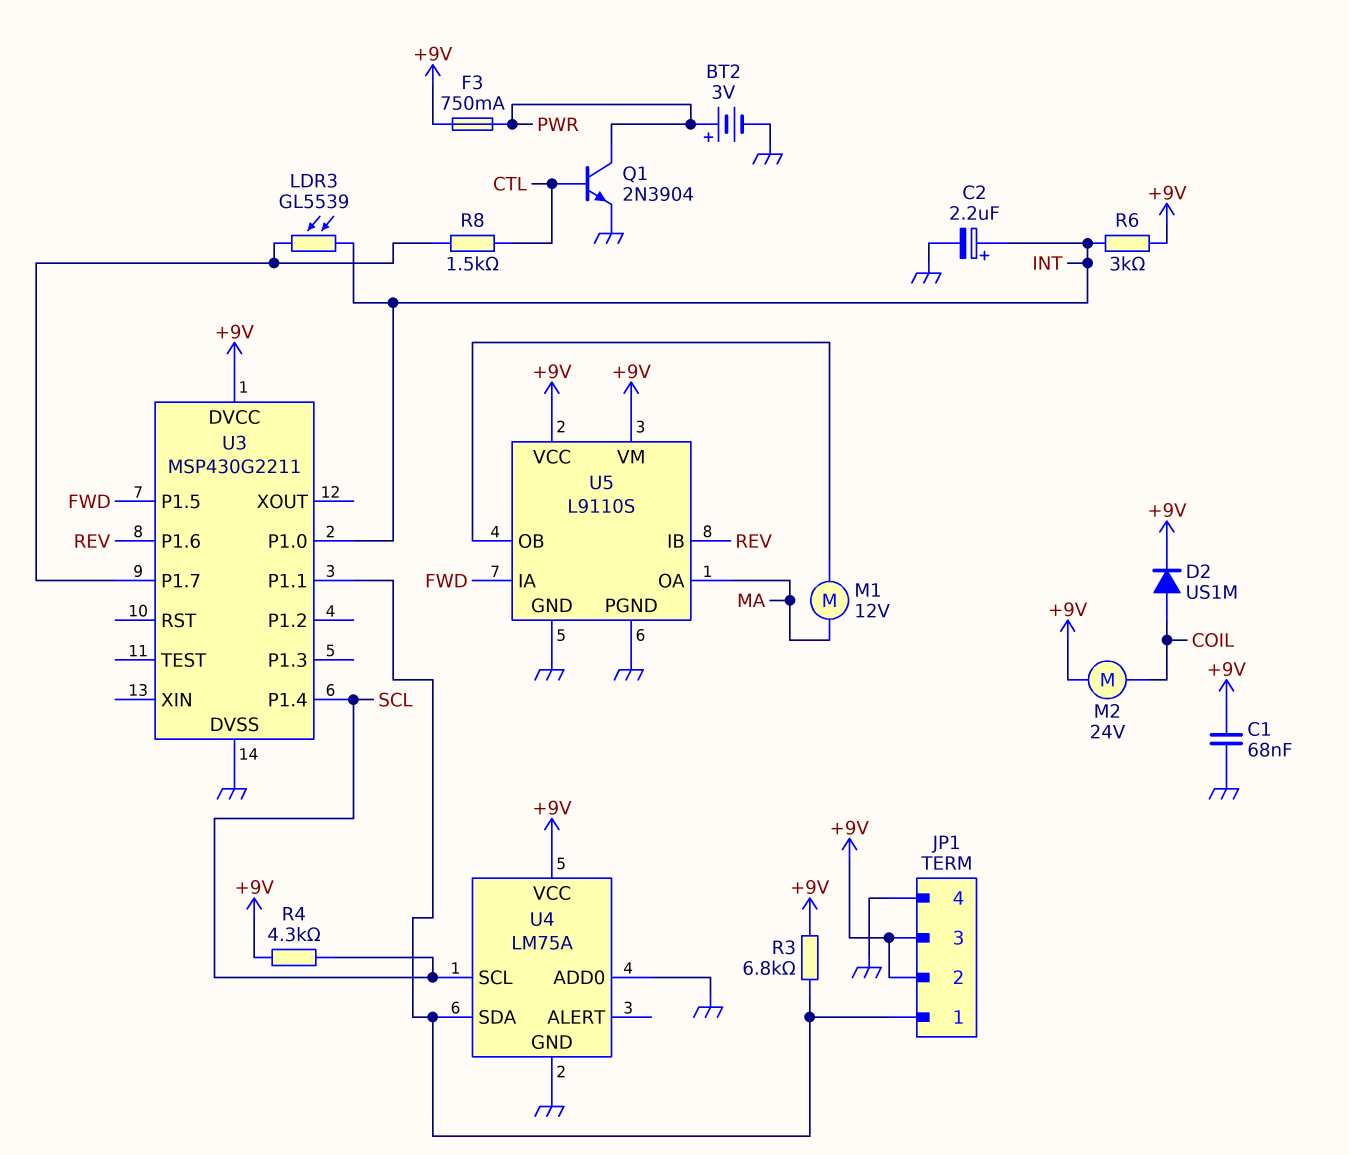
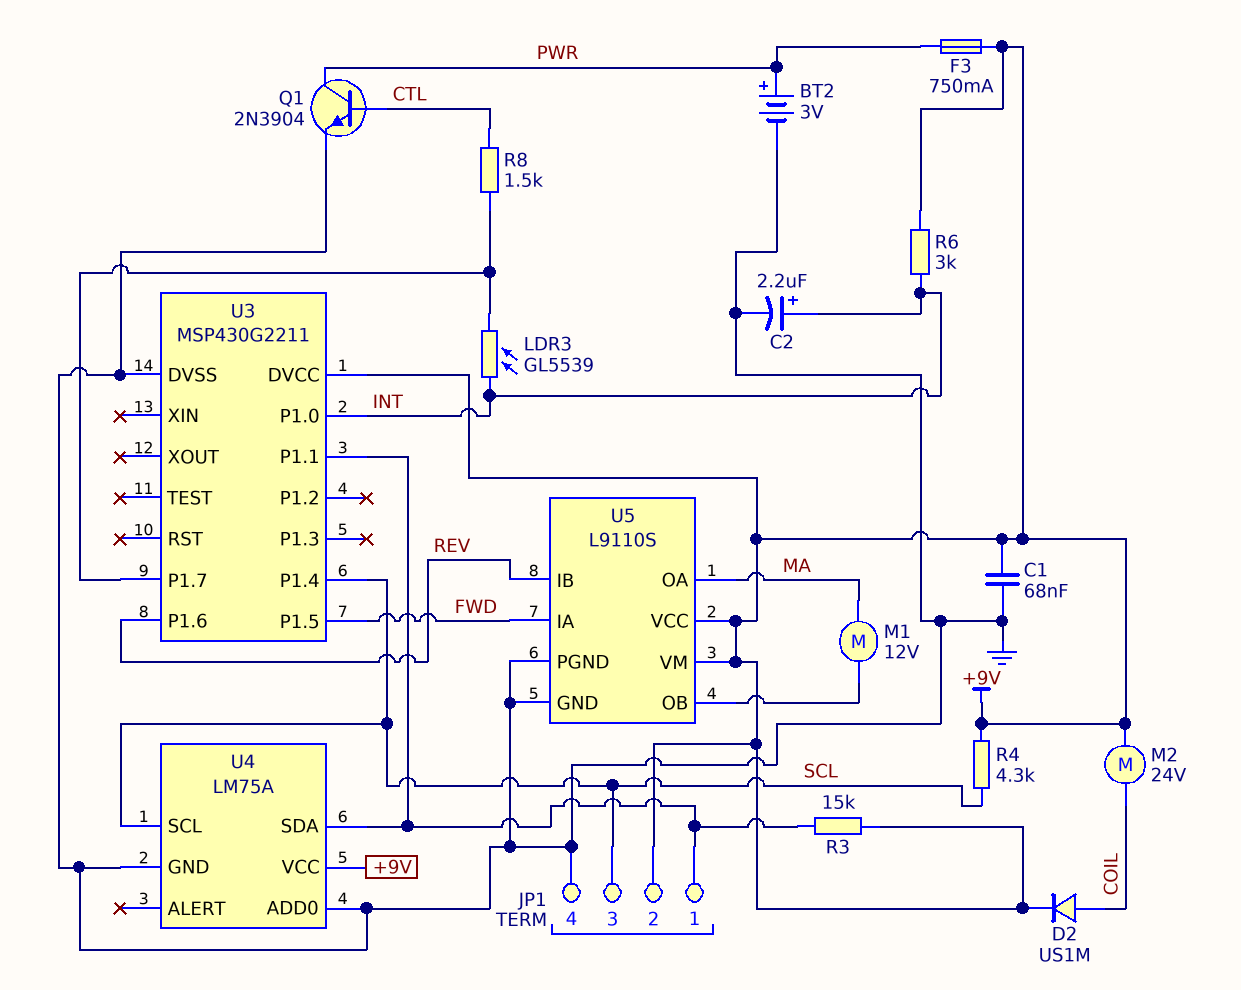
JP1 pin 3: +9V -> SCL
R3: 6.8k (+9V, JP1/1) -> 15k (+9V, JP1/1)

